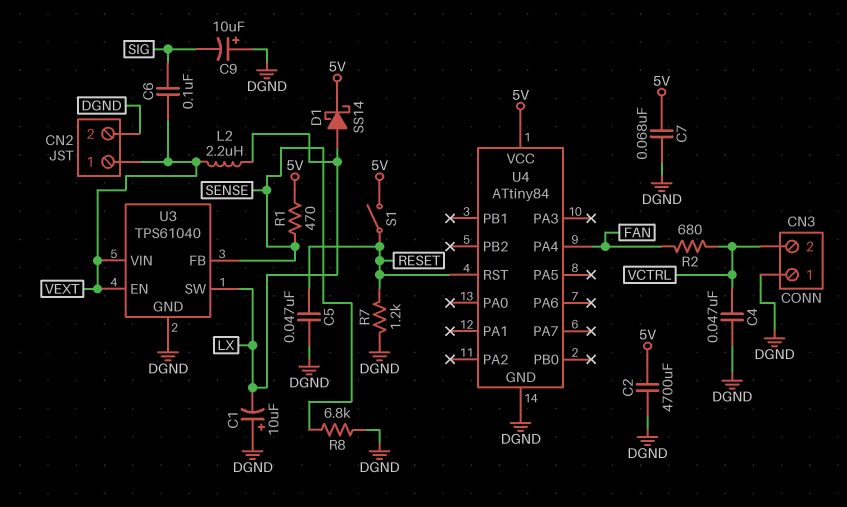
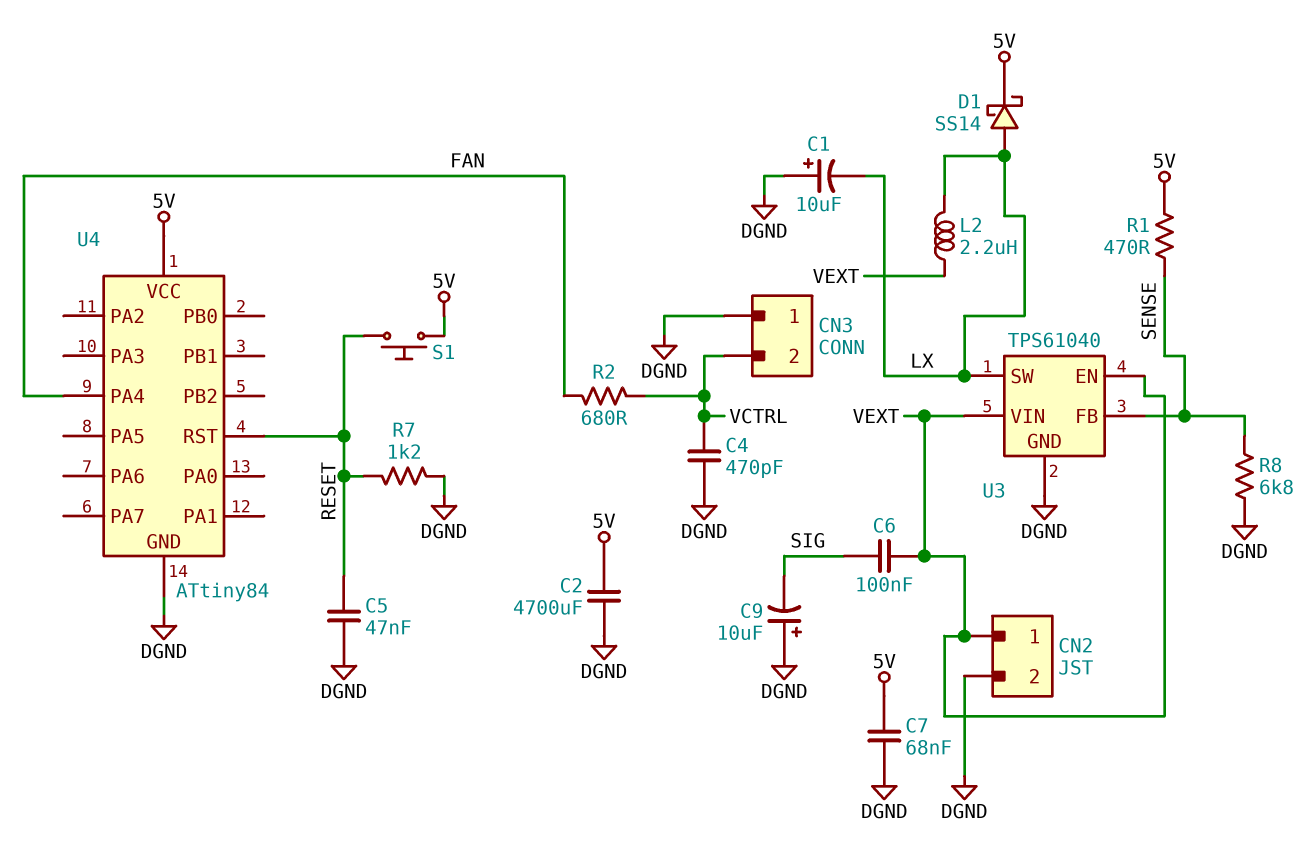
C4: 47nF (DGND, VCTRL) -> 470pF (DGND, VCTRL)
S1: switch (5V, RESET) -> button (5V, RESET)

